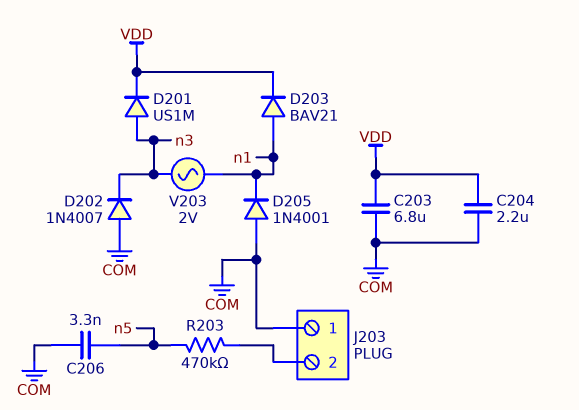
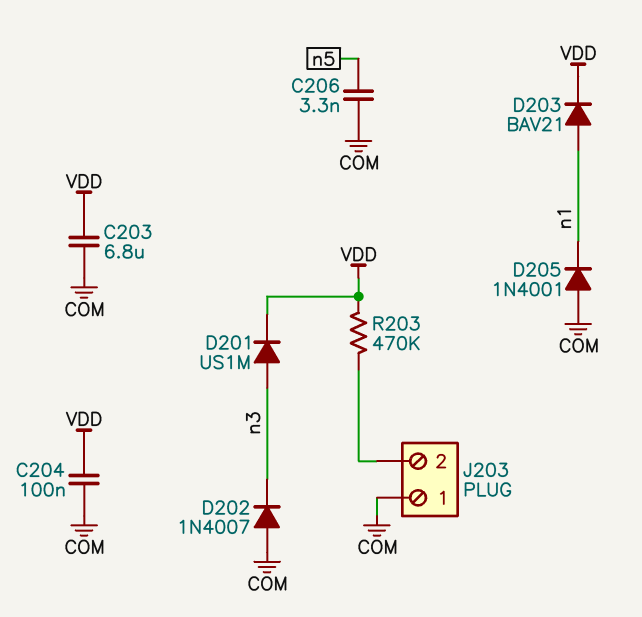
C204: 2.2uF (COM, VDD) -> 100nF (COM, VDD)
R203: 470k (J203/2, n5) -> 470k (J203/2, VDD)
V203: AC 2V (n1, n3) -> none

